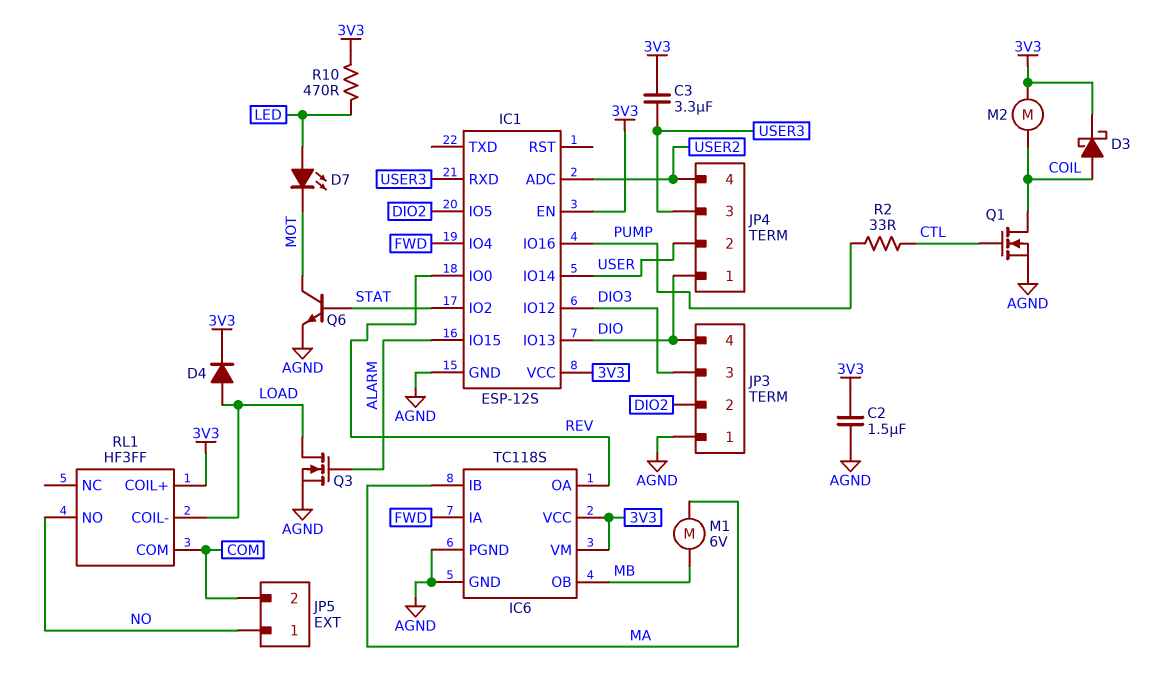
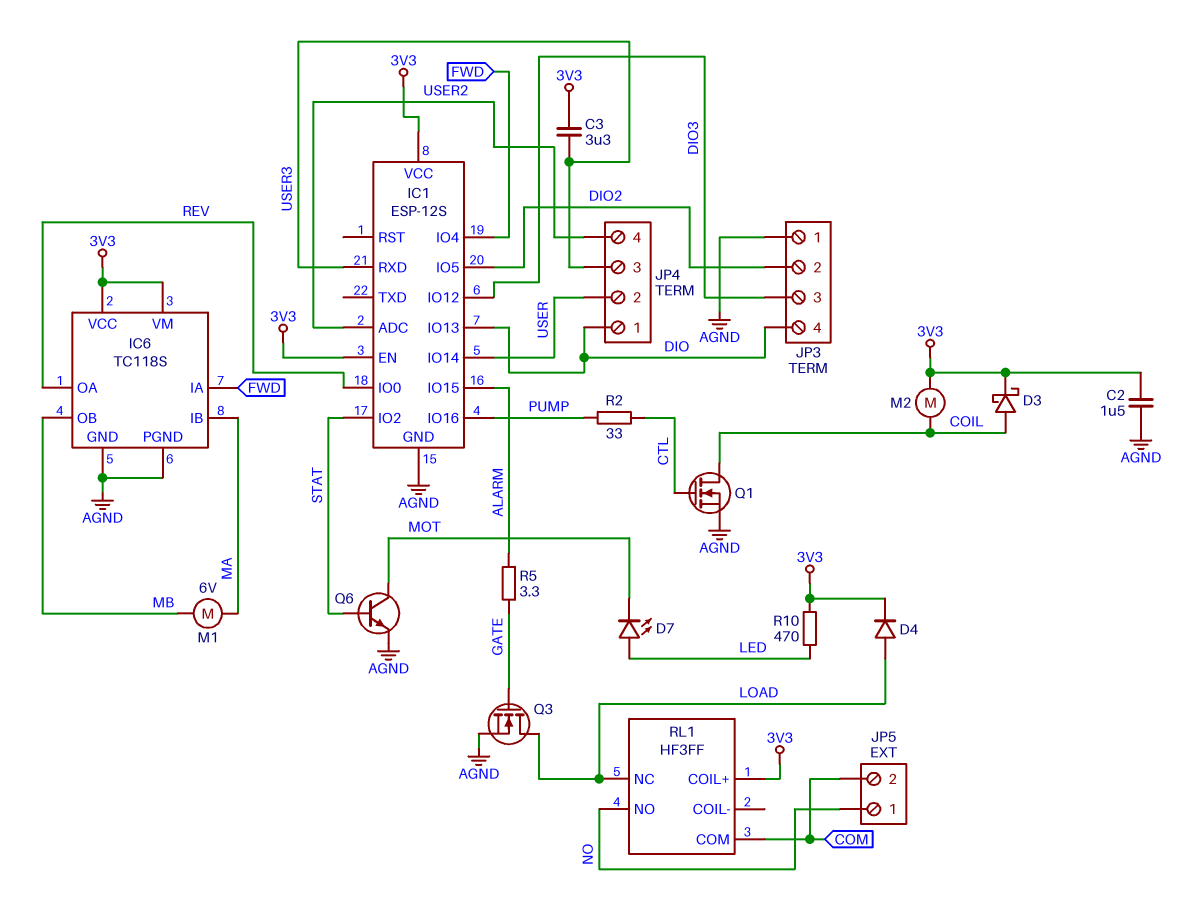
Q3: NMOS (G ALARM, D LOAD, S AGND) -> NMOS (G GATE, D LOAD, S AGND)
R5: none -> 3.3 (ALARM, GATE)
RL1 pin COIL-: LOAD -> none
RL1 pin NC: none -> LOAD

